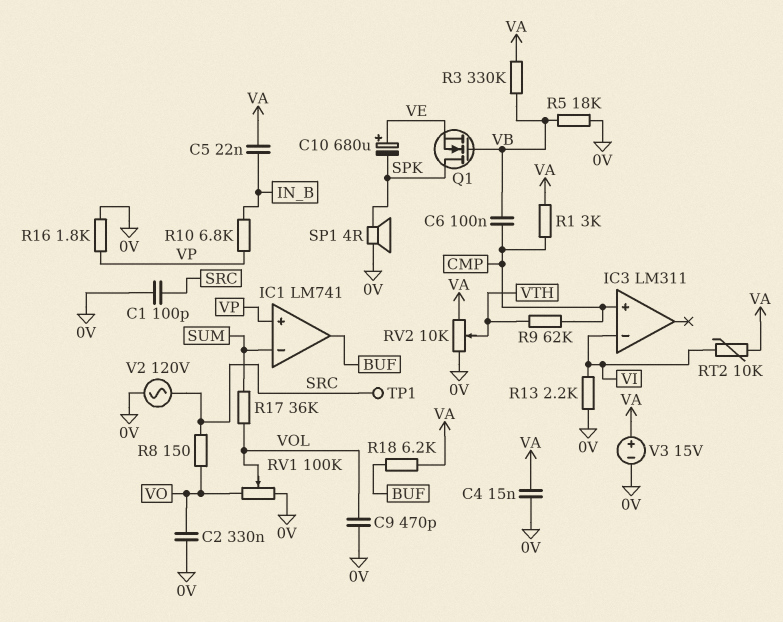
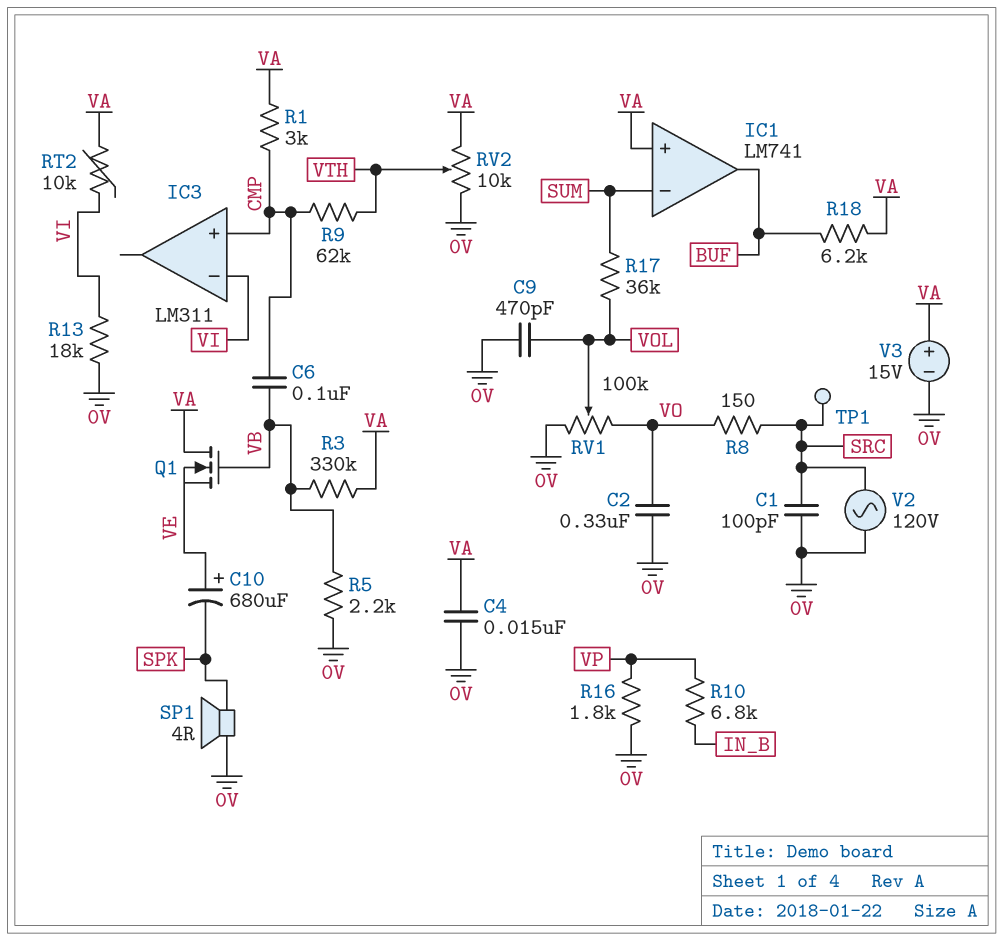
C5: 22nF (IN_B, VA) -> none
IC1 pin in+: VP -> VA
Q1: NMOS (G VB, D SPK, S VE) -> NMOS (G VB, D VA, S VE)
R5: 18k (0V, VB) -> 2.2k (0V, VB)
R13: 2.2k (0V, VI) -> 18k (0V, VI)

